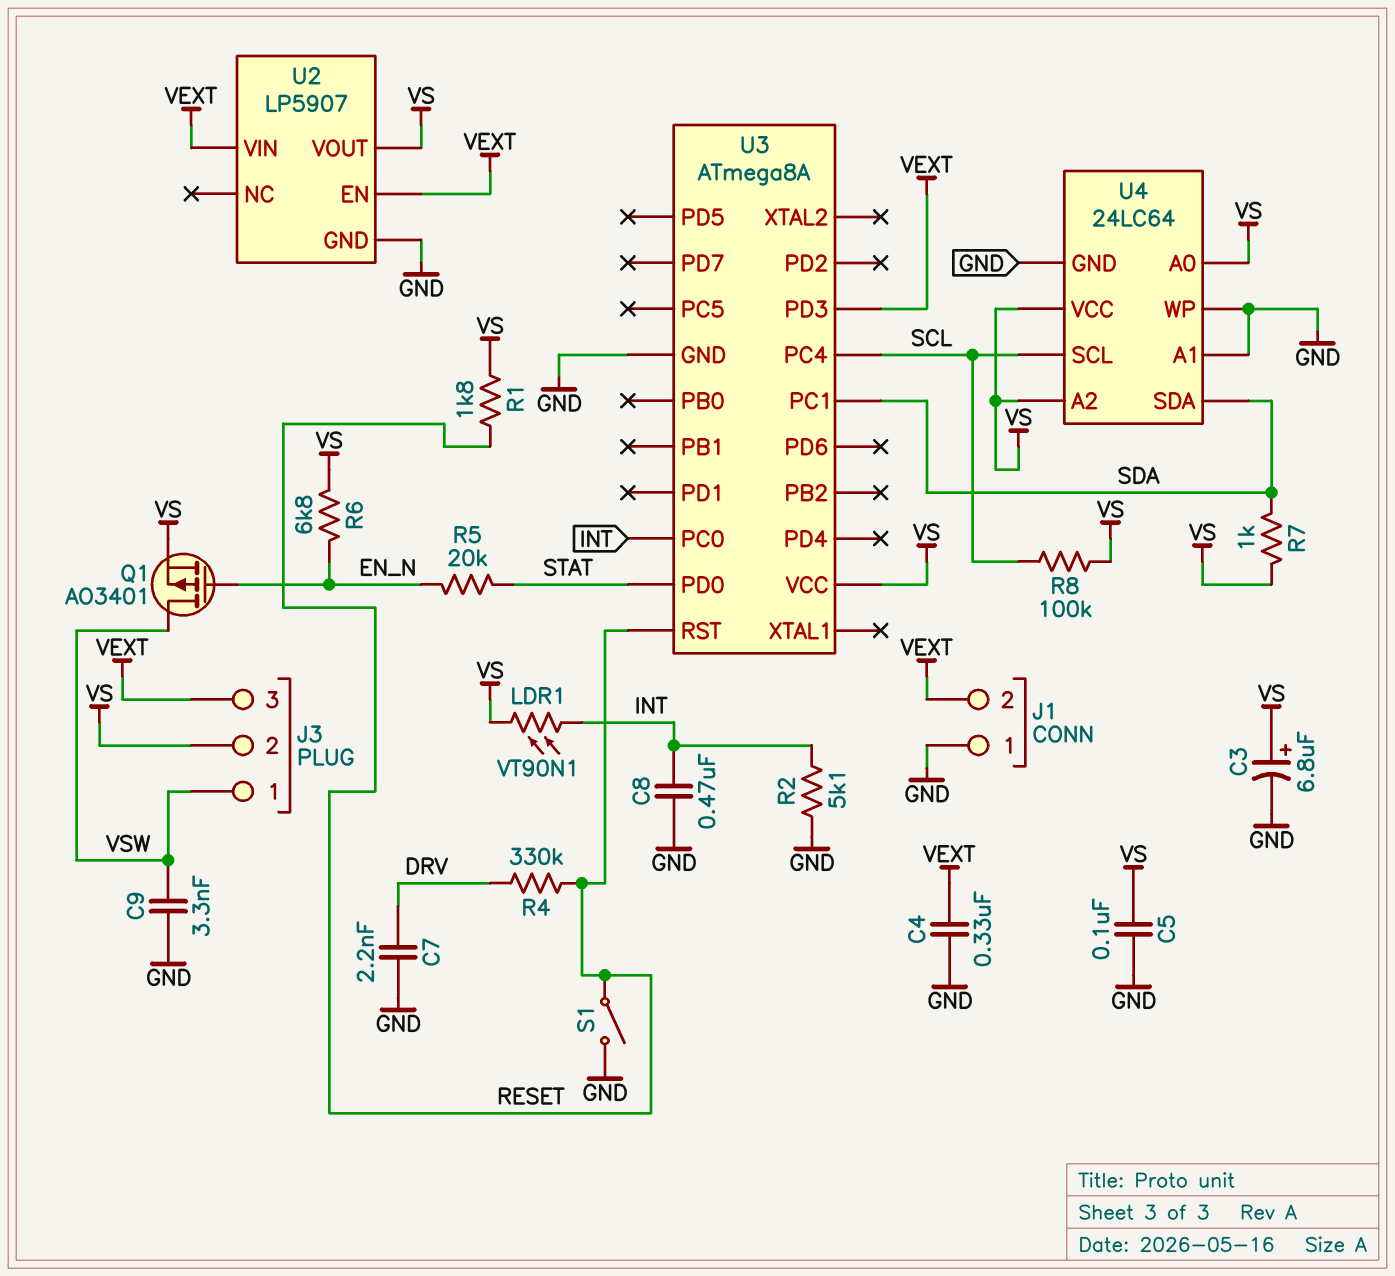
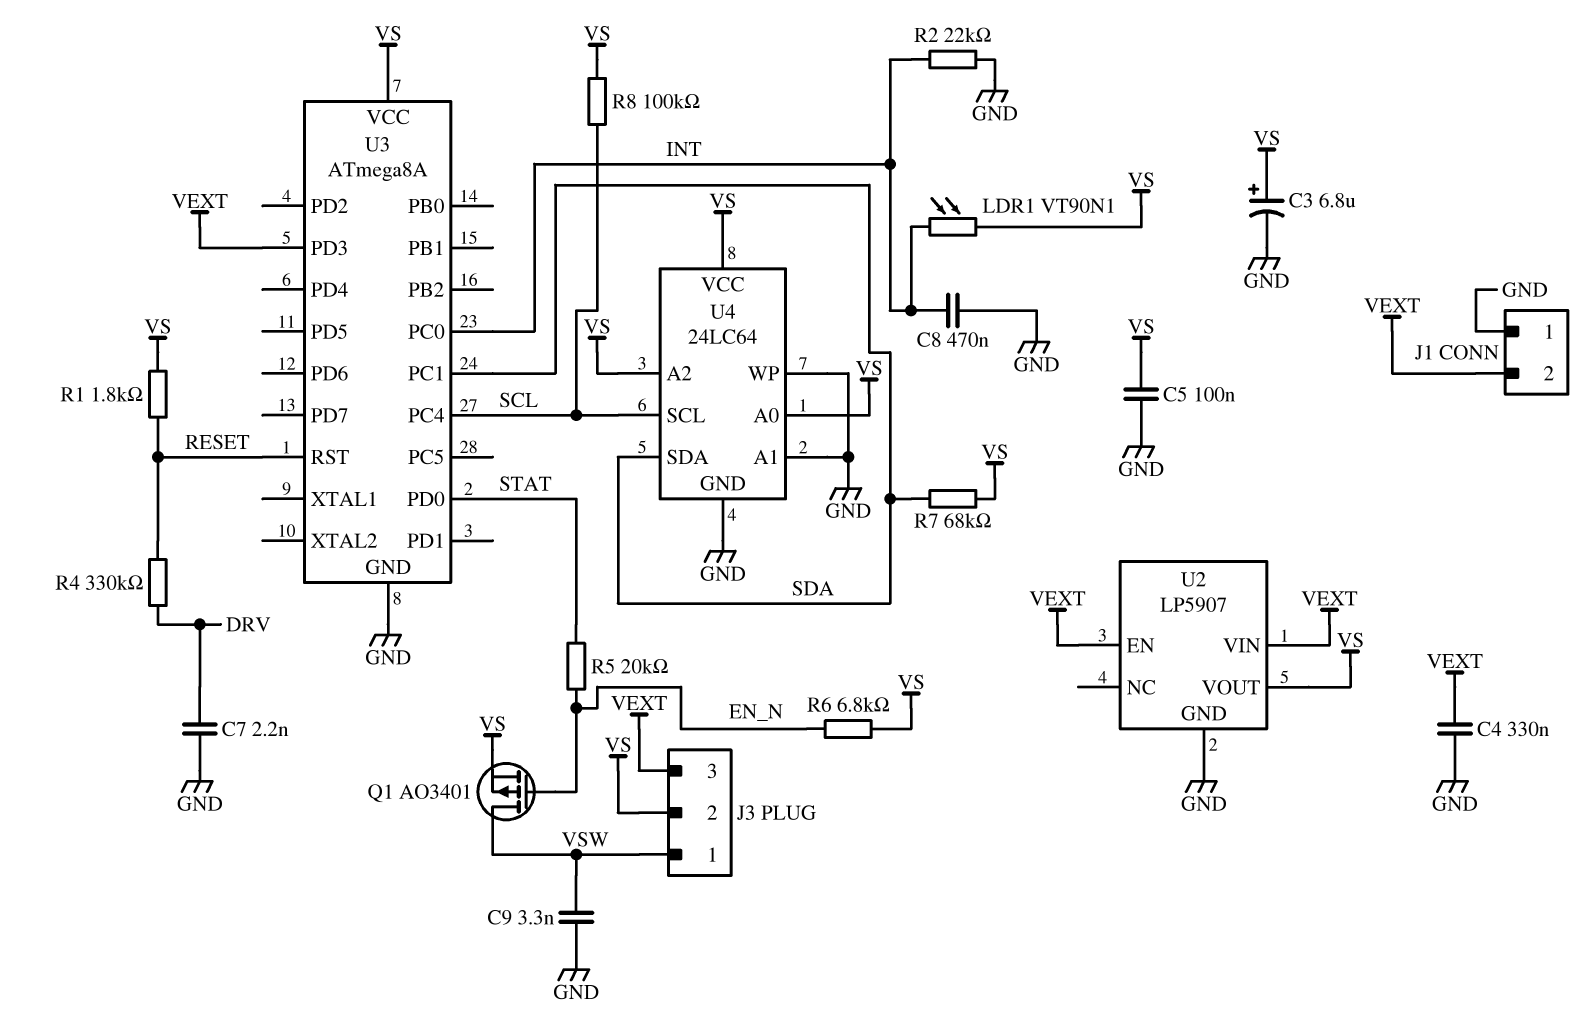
R2: 5.1k (GND, INT) -> 22k (GND, INT)
R7: 1k (SDA, VS) -> 68k (SDA, VS)
S1: switch (GND, RESET) -> none

